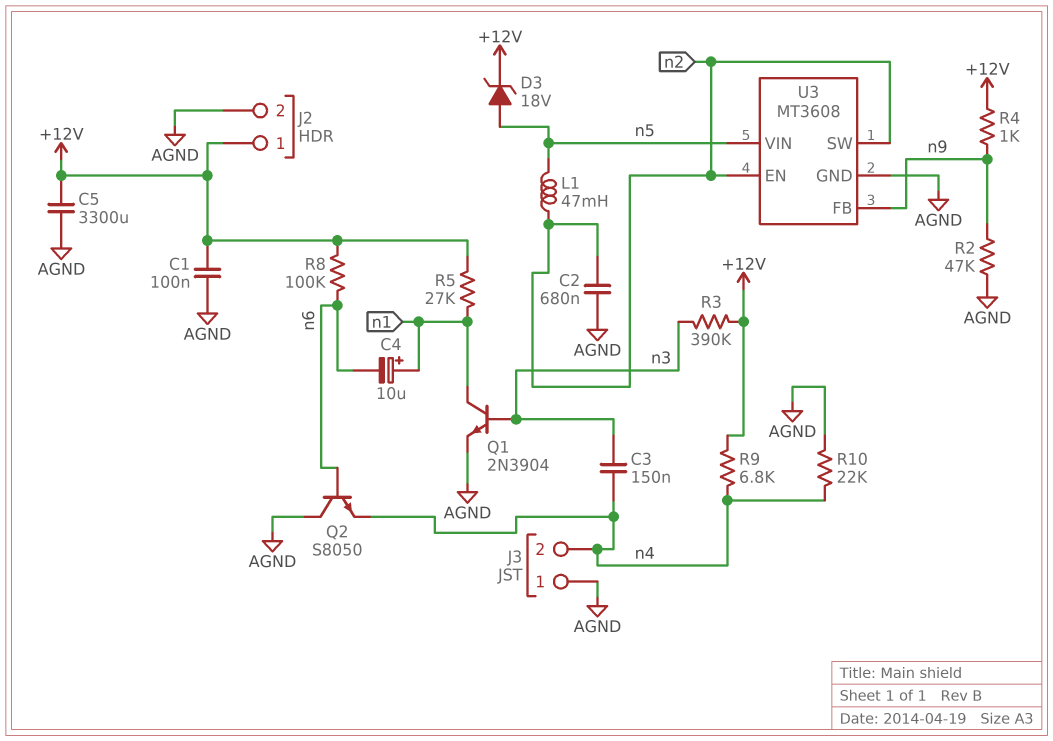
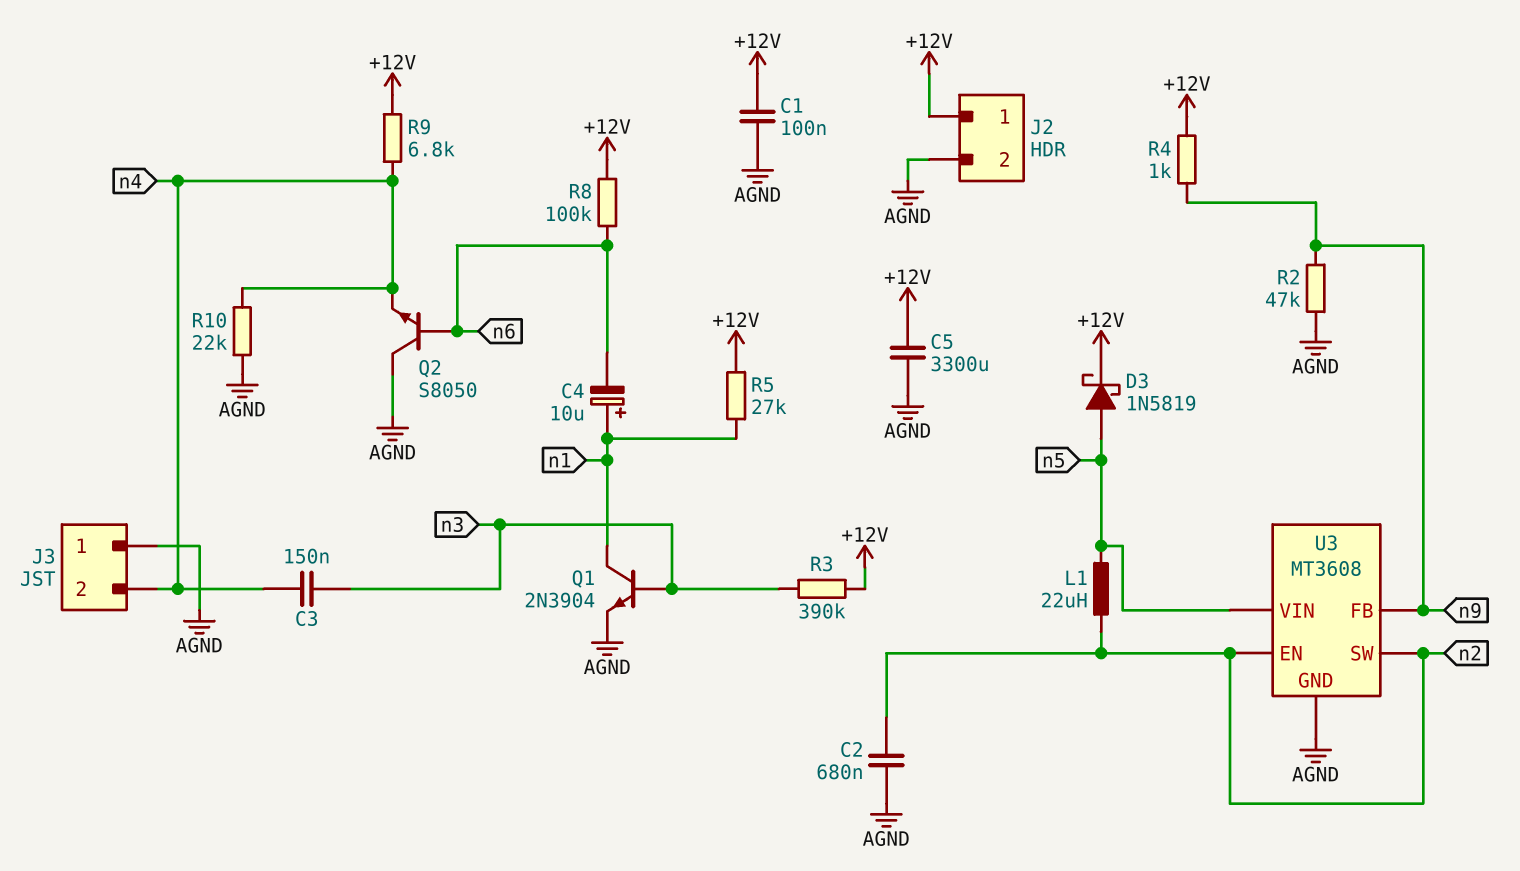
D3: zener 18V (A n5, K +12V) -> schottky 1N5819 (A n5, K +12V)
L1: 47mH (n2, n5) -> 22uH (n2, n5)

